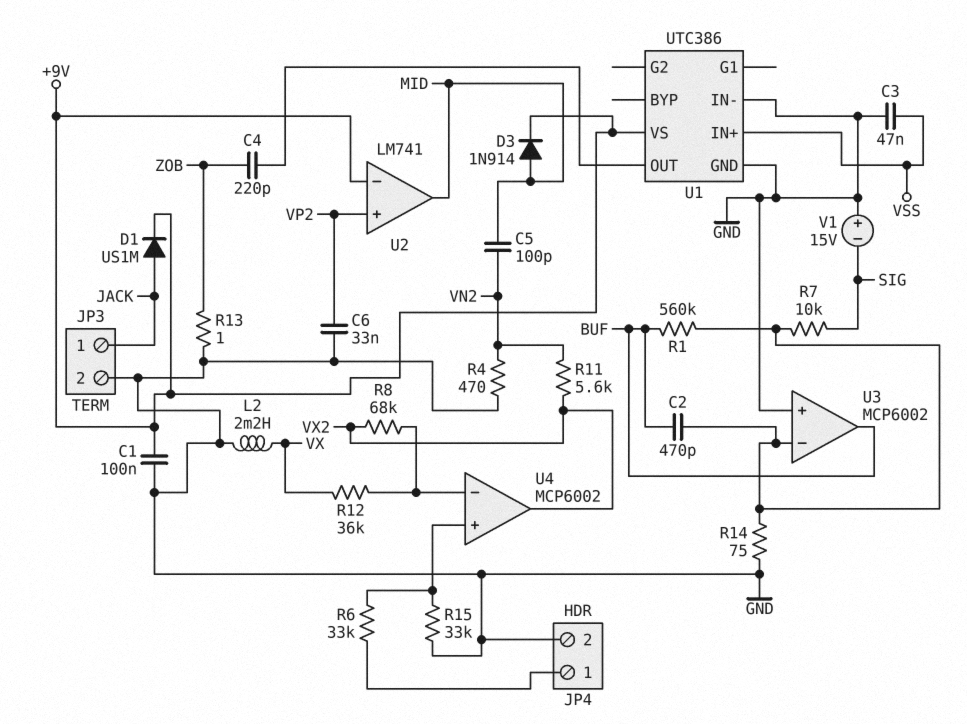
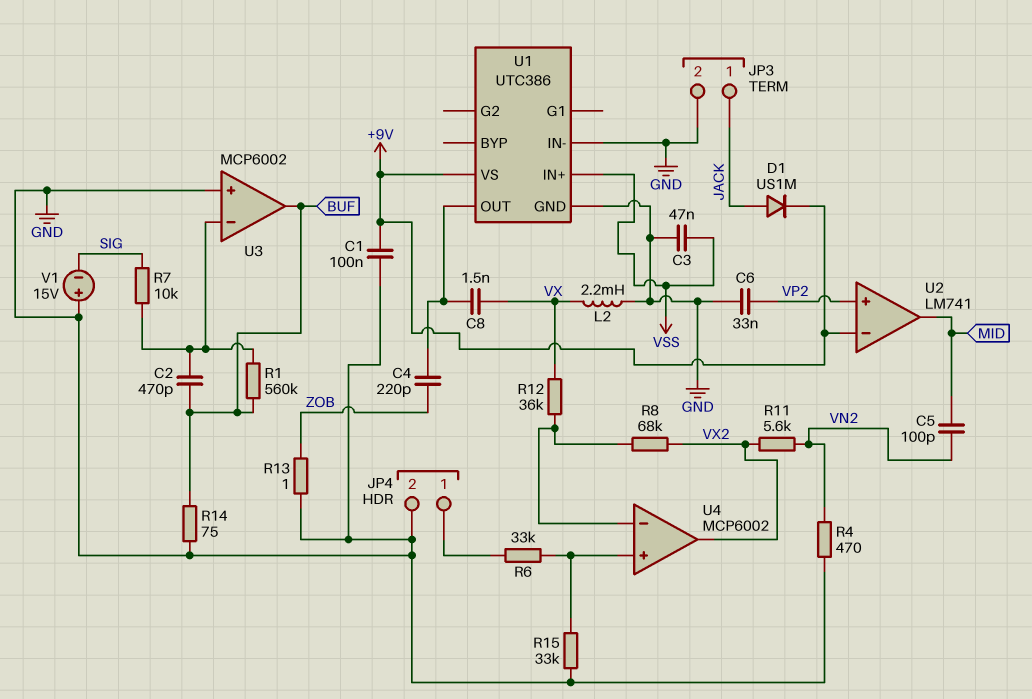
C8: none -> 1.5nF (U1/OUT, VX)
D3: diode 1N914 (A MID, K +9V) -> none
R14: 75 (GND, U3/in-) -> 75 (BUF, GND)

